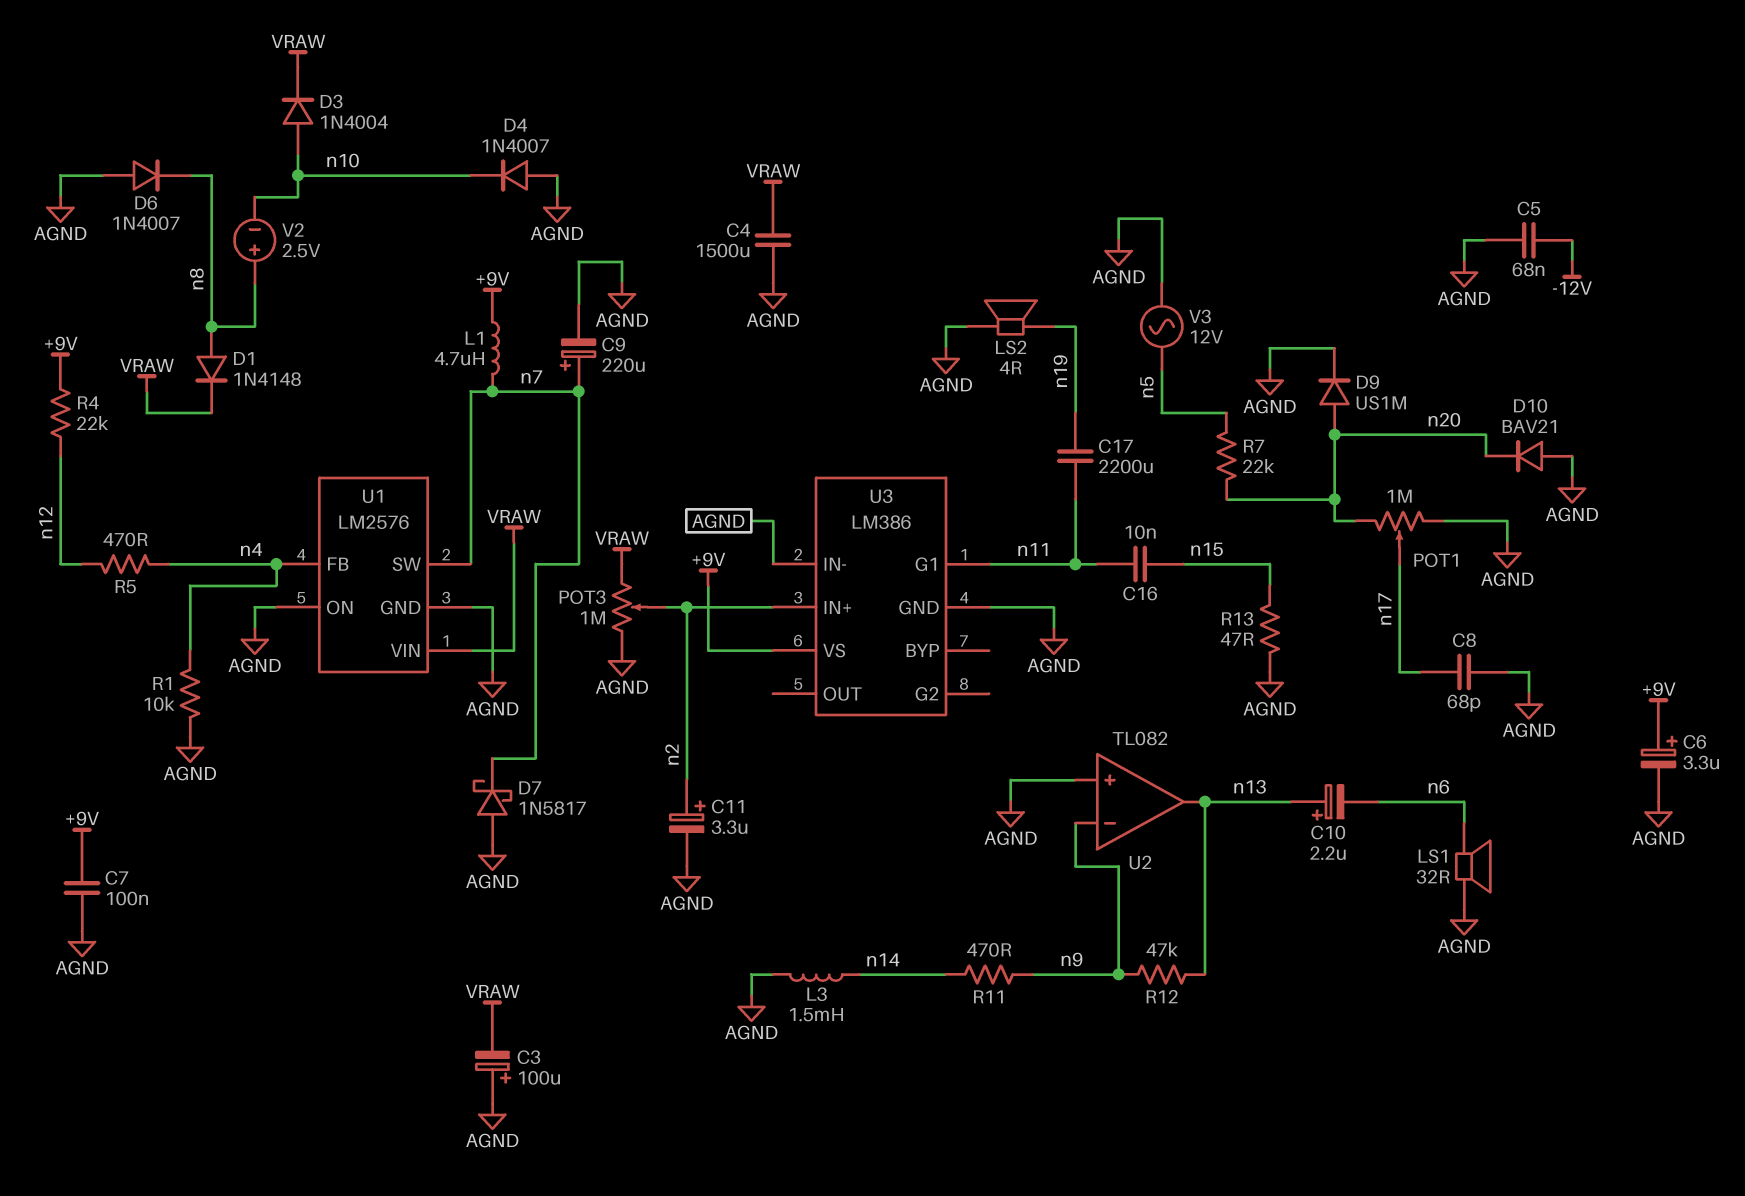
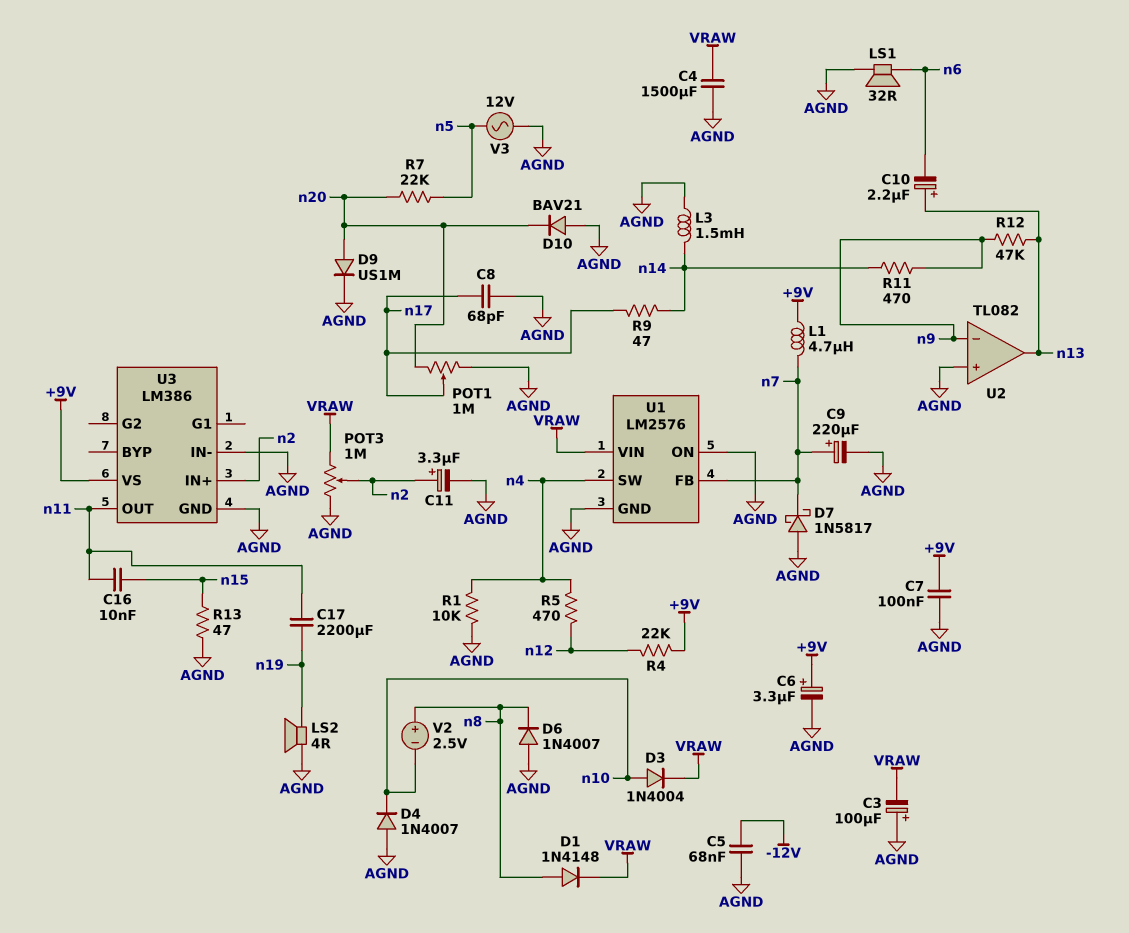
R9: none -> 47 (n14, n17)
U1 pin FB: n4 -> n7
U1 pin SW: n7 -> n4
U3 pin G1: n11 -> none
U3 pin OUT: none -> n11

